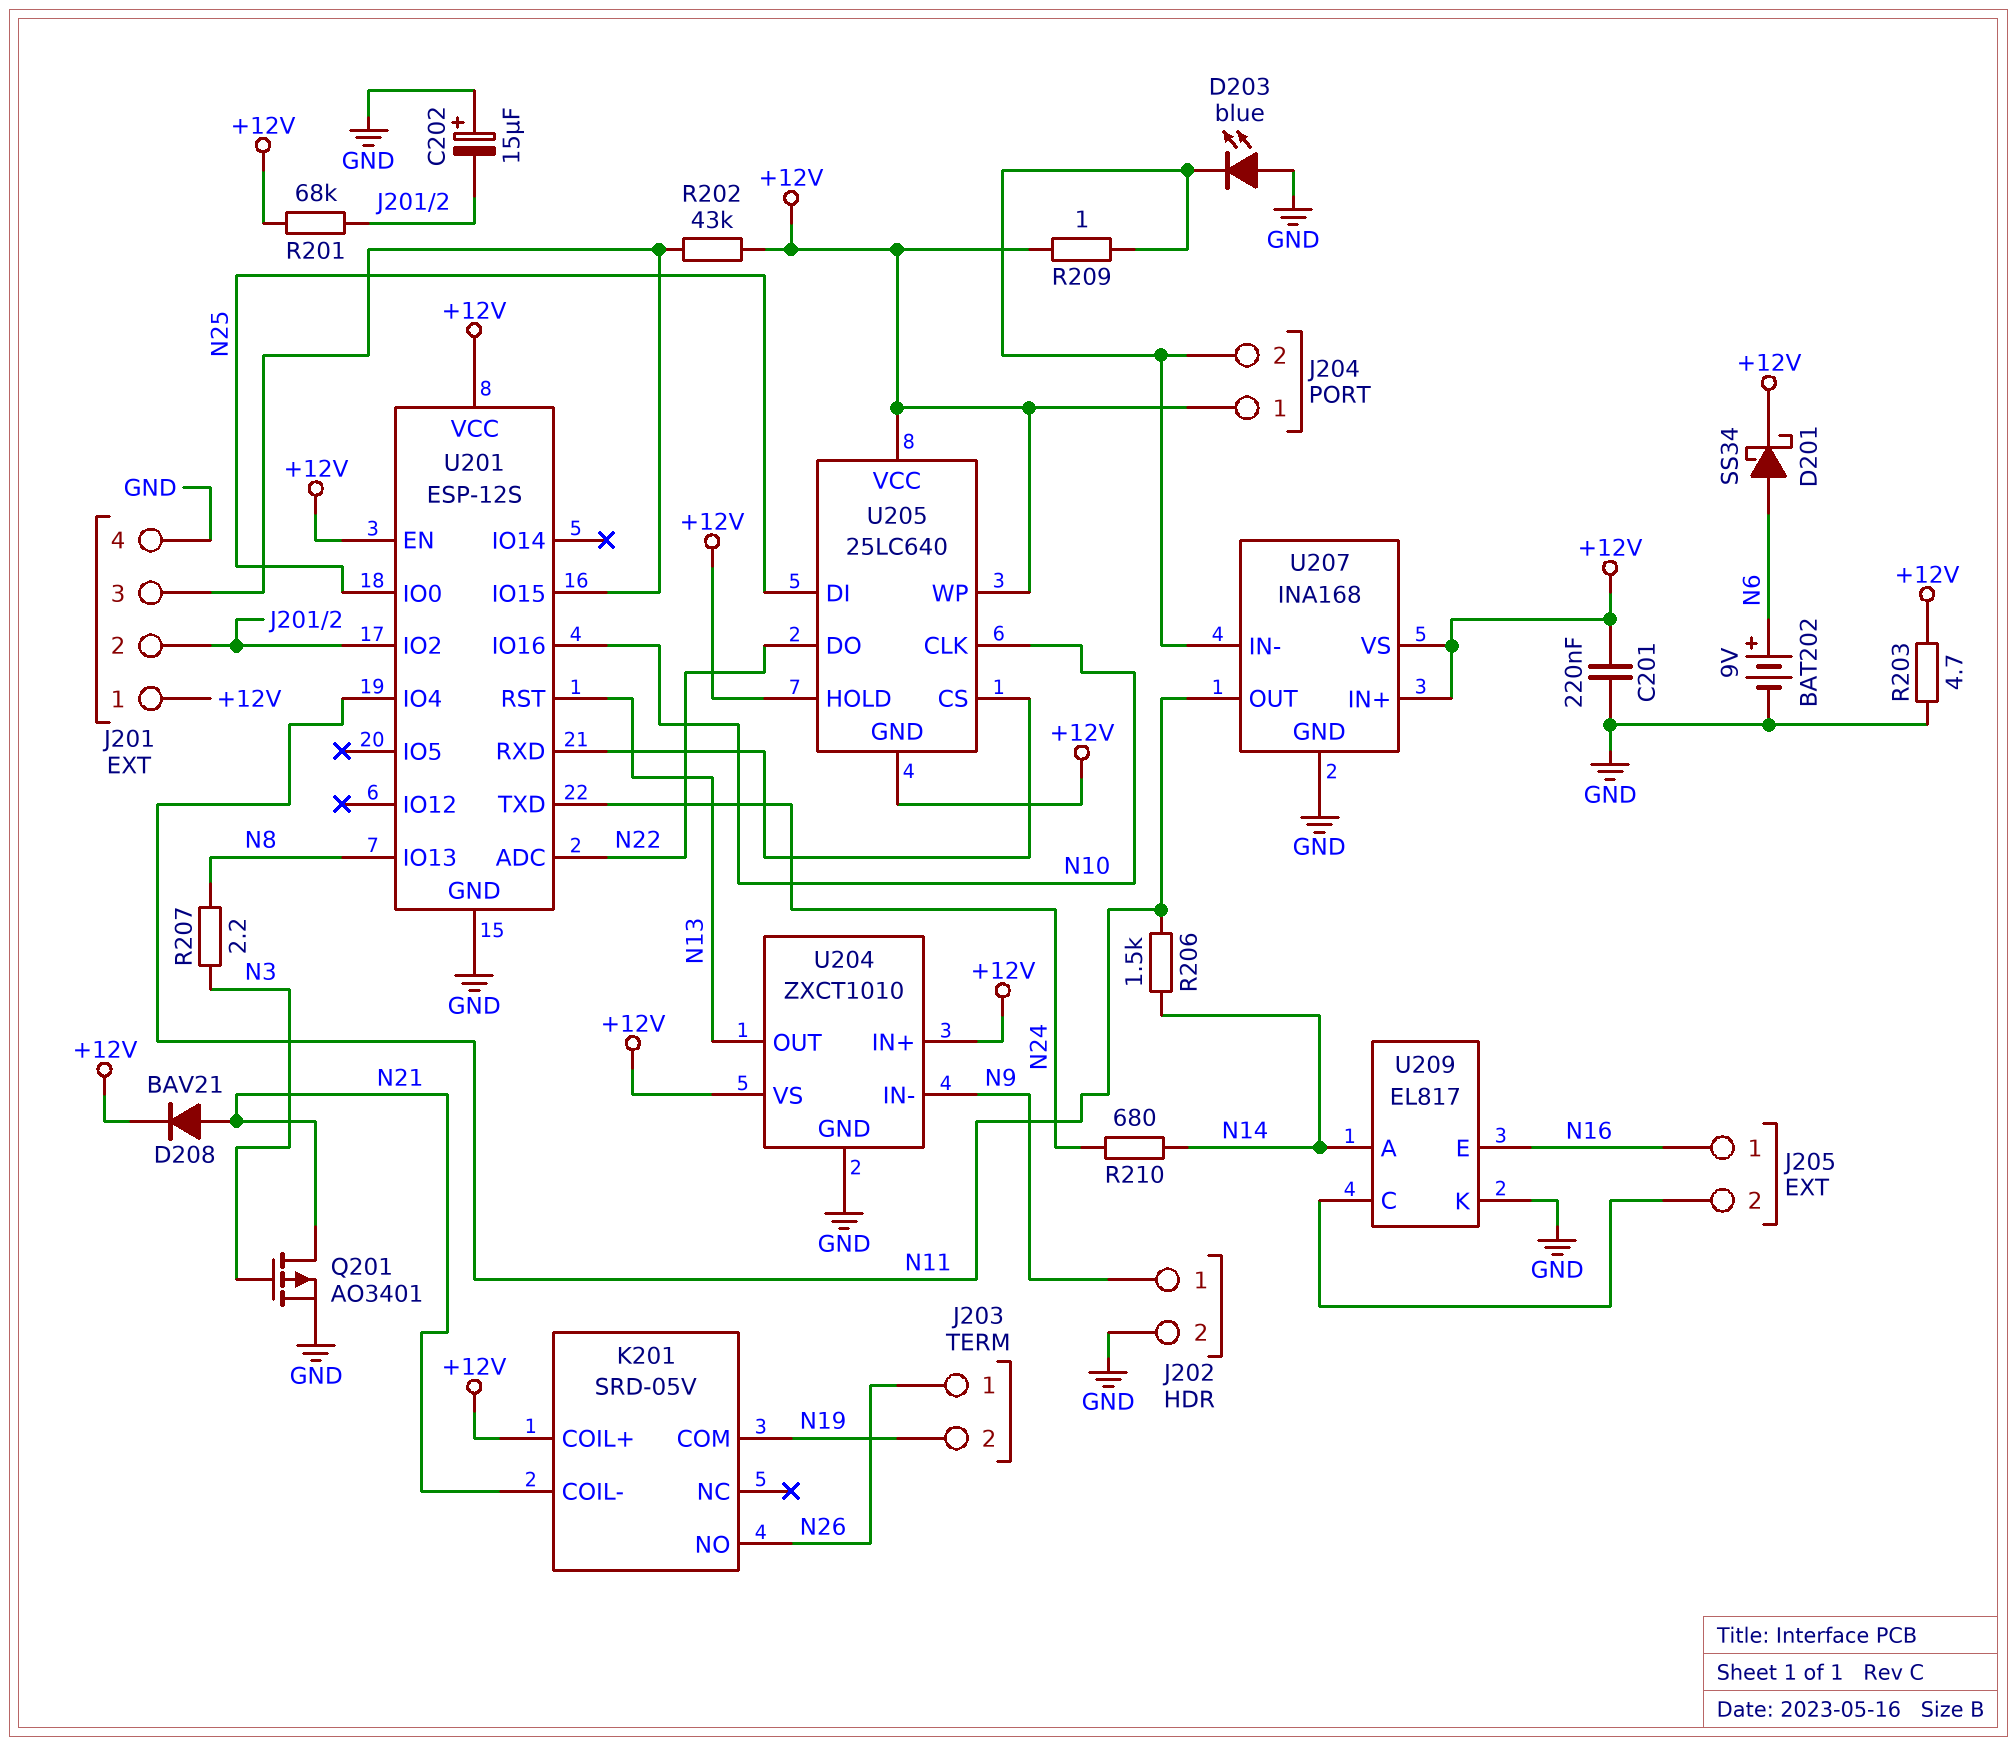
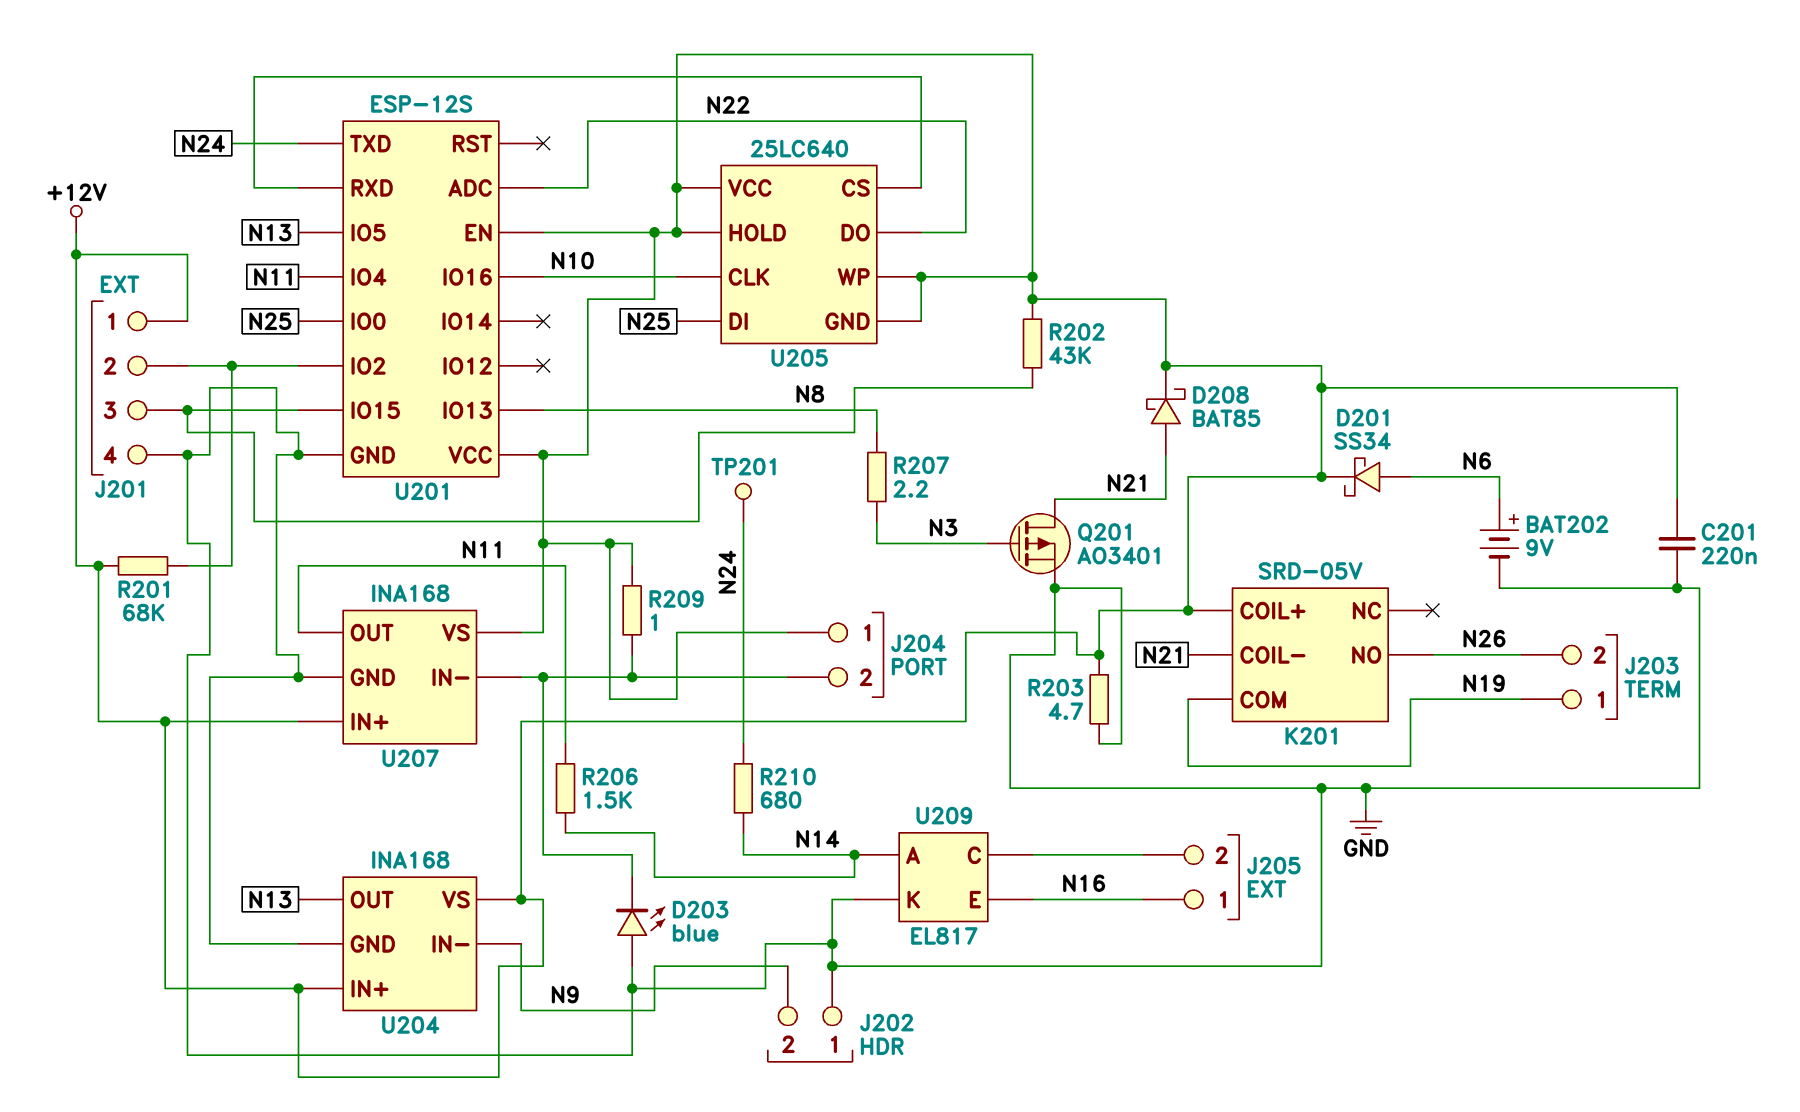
C202: 15uF (plus GND, minus J201/2) -> none
D208: diode BAV21 (A N21, K +12V) -> schottky BAT85 (A N21, K +12V)
J202 pin 1: N9 -> GND
J202 pin 2: GND -> N9
J203 pin 1: N26 -> N19
J203 pin 2: N19 -> N26
TP201: none -> test point (N24)
U201 pin IO5: none -> N13
U201 pin RST: N13 -> none
U204: ZXCT1010 -> INA168

